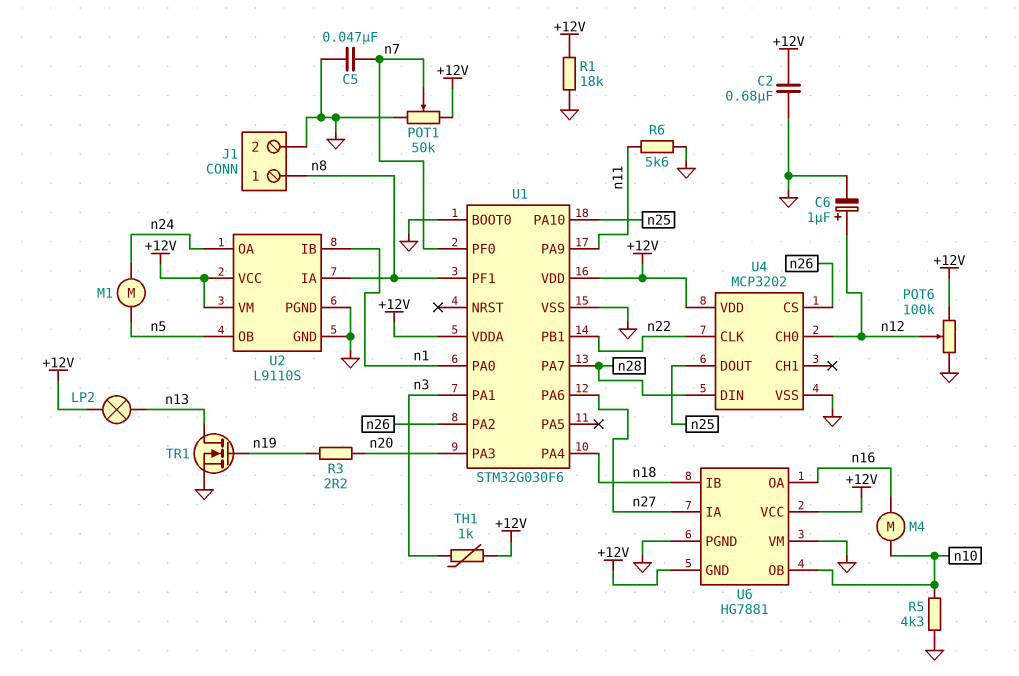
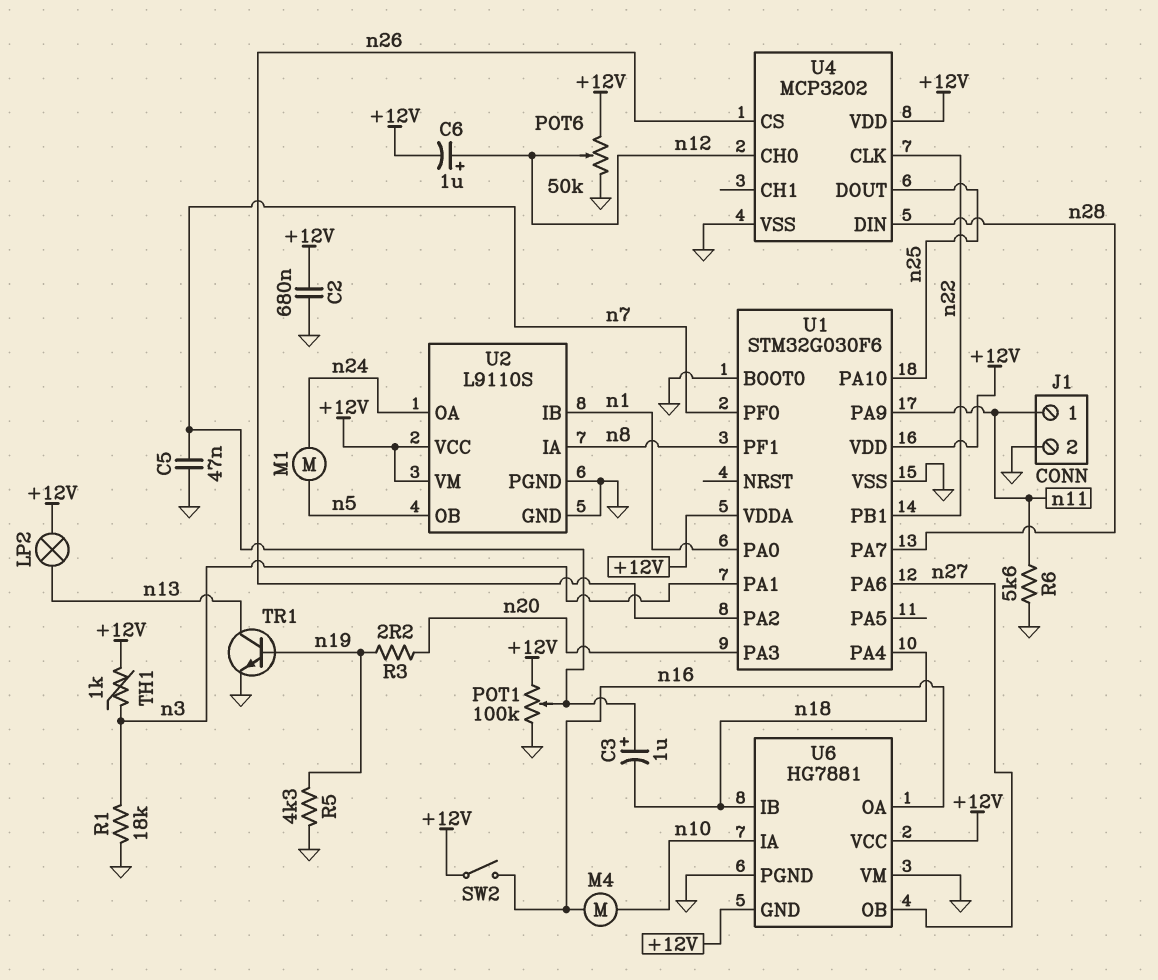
C3: none -> 1uF (plus n7, minus n18)
C6: 1uF (plus n12, minus GND) -> 1uF (plus n12, minus +12V)
J1 pin 1: n8 -> n11
POT1: 50k (+12V, GND, wiper n7) -> 100k (+12V, GND, wiper n7)
POT6: 100k (+12V, GND, wiper n12) -> 50k (+12V, GND, wiper n12)
R1: 18k (+12V, GND) -> 18k (GND, n3)
R5: 4.3k (GND, n10) -> 4.3k (GND, n19)
SW2: none -> switch (+12V, n16)
TR1: NMOS (G n19, D n13, S GND) -> NPN (B n19, C n13, E GND)
U6 pin IA: n27 -> n10
U6 pin OB: n10 -> n27

